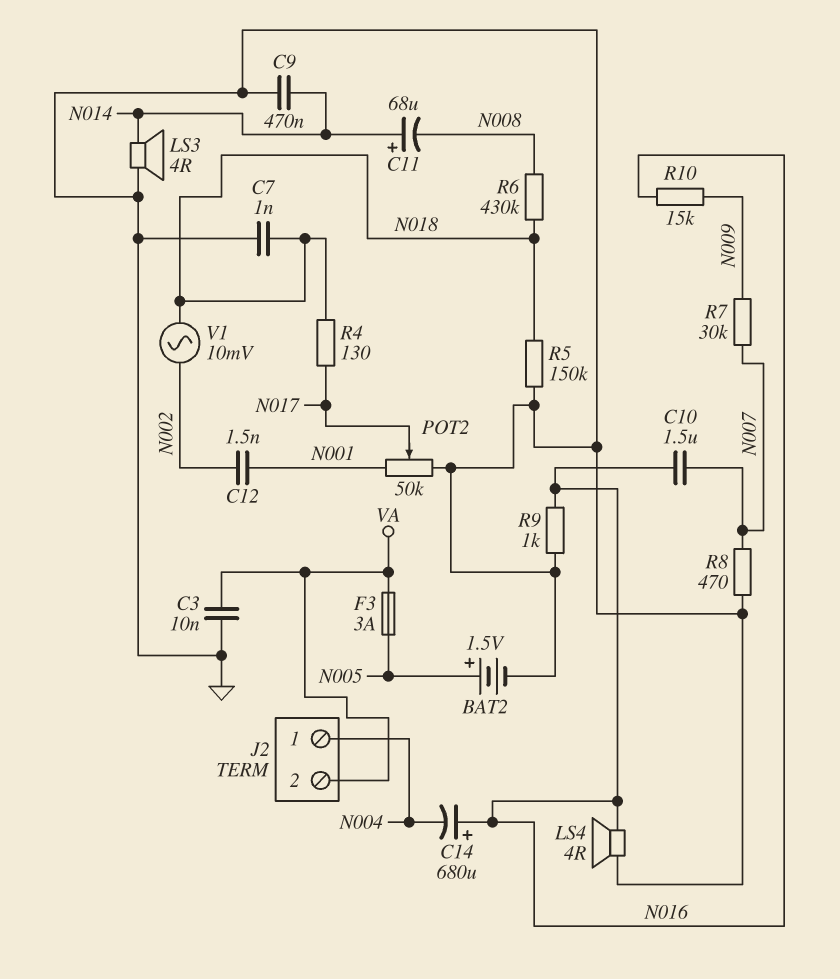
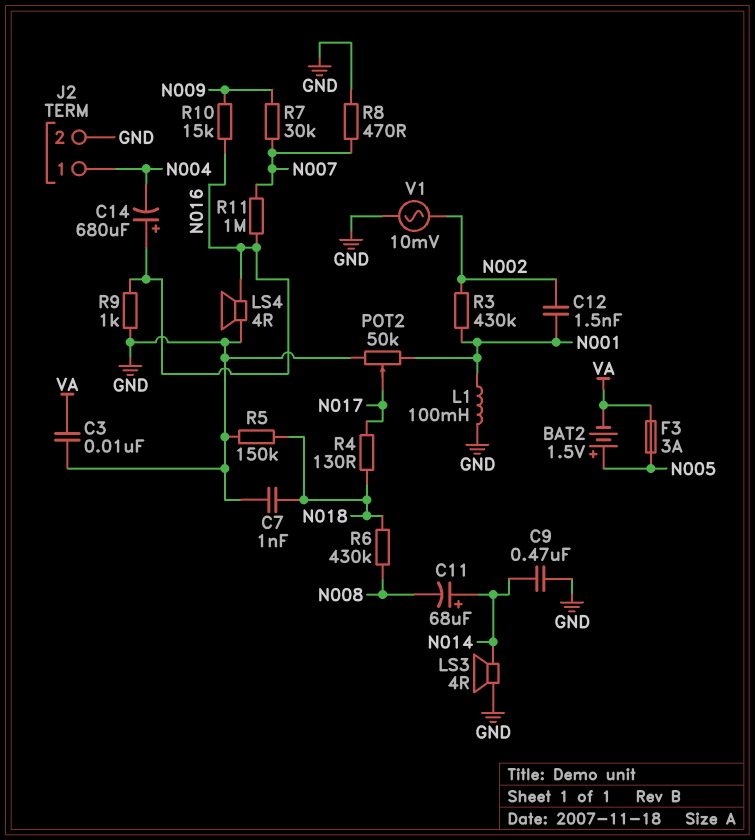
BAT2: 1.5V (plus N005, minus GND) -> 1.5V (plus N005, minus VA)
C10: 1.5uF (N007, N016) -> none
J2 pin 2: VA -> GND
L1: none -> 100mH (GND, N001)
R3: none -> 430k (N001, N002)
R11: none -> 1M (N007, N016)
V1: AC 10mV (N002, N018) -> AC 10mV (GND, N002)

